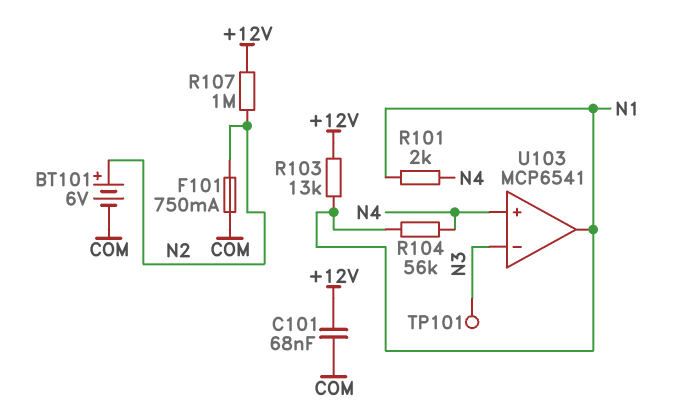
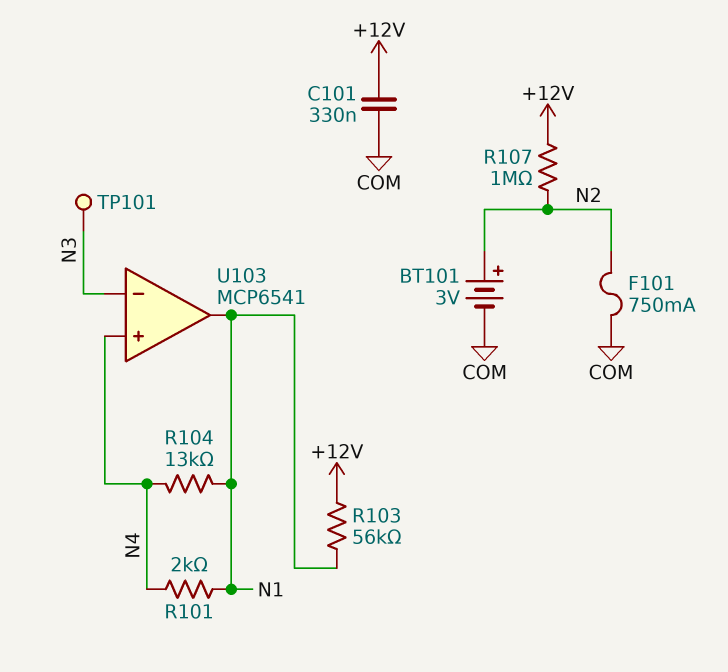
BT101: 6V (plus N2, minus COM) -> 3V (plus N2, minus COM)
C101: 68nF (+12V, COM) -> 330nF (+12V, COM)
R103: 13k (+12V, N1) -> 56k (+12V, N1)
R104: 56k (N1, N4) -> 13k (N1, N4)

